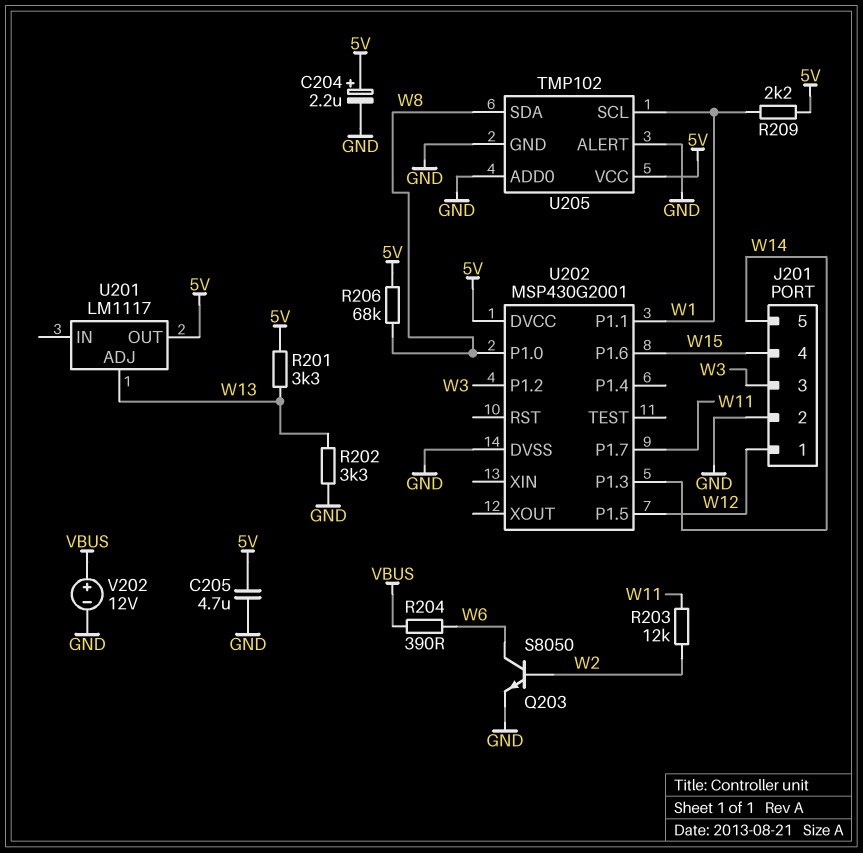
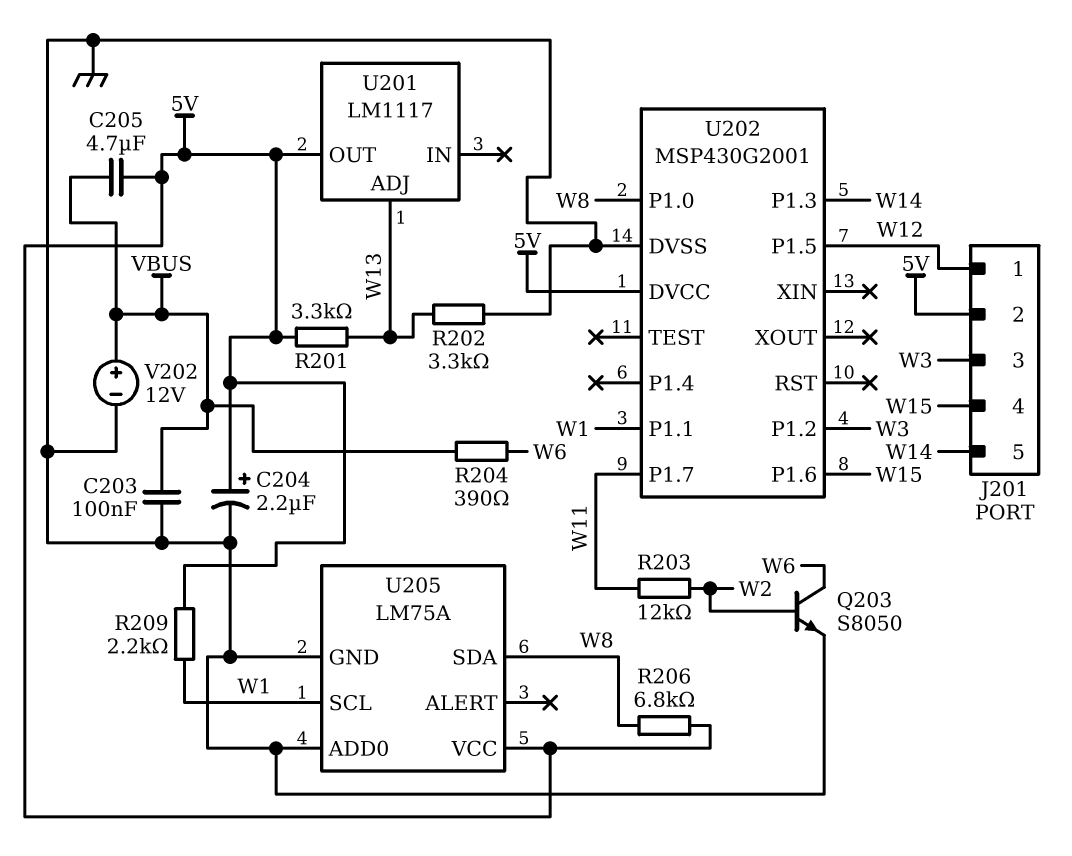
C203: none -> 100nF (GND, VBUS)
C205: 4.7uF (5V, GND) -> 4.7uF (5V, VBUS)
J201 pin 2: GND -> 5V
R206: 68k (5V, W8) -> 6.8k (5V, W8)
U205: TMP102 -> LM75A
U205 pin ALERT: GND -> none

